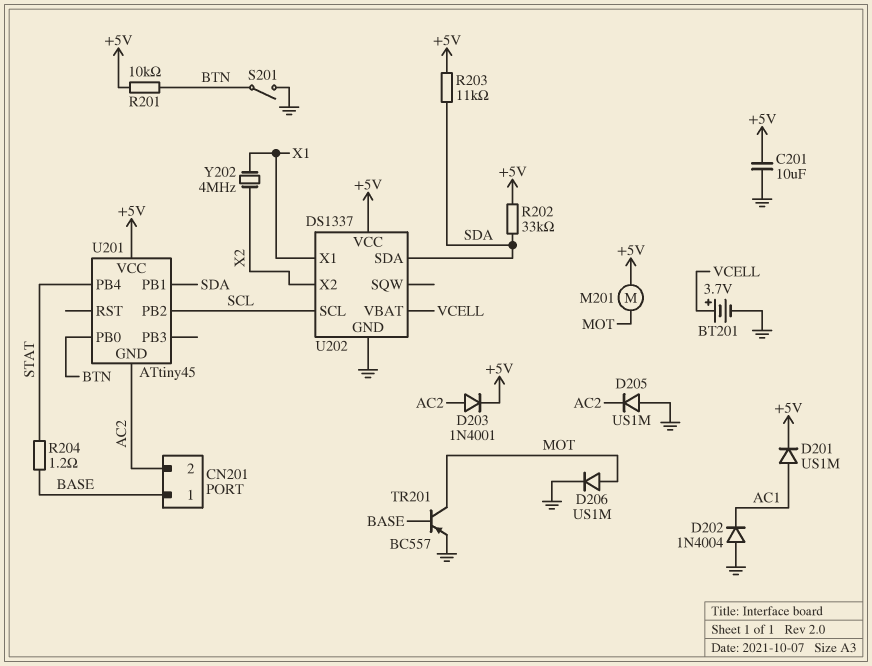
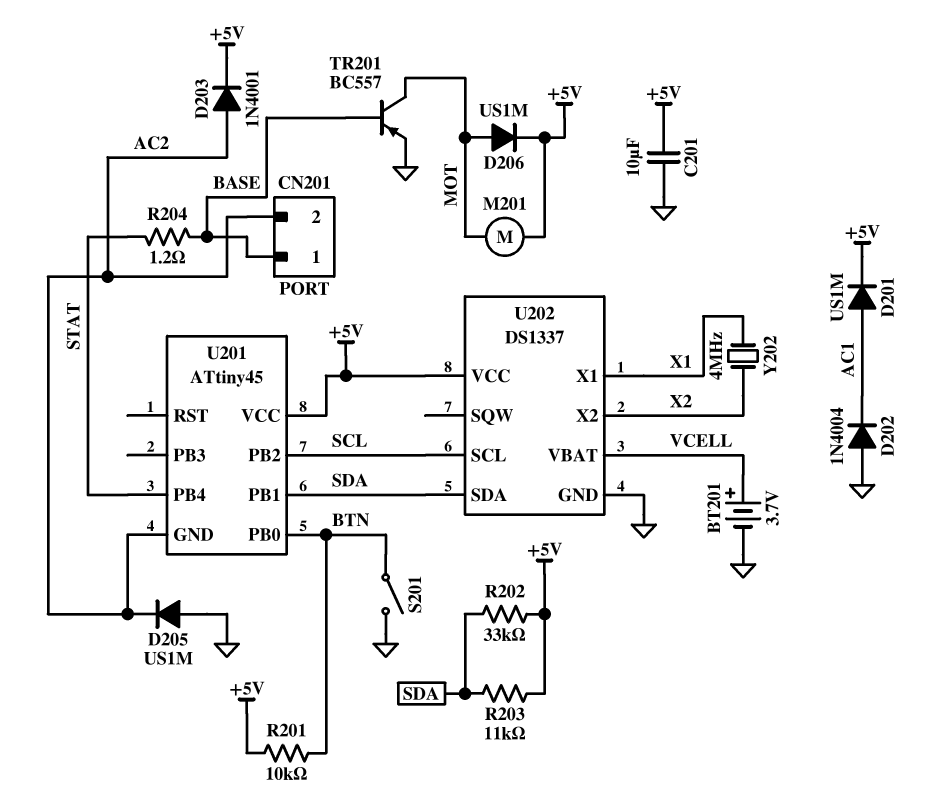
D206: diode US1M (A MOT, K GND) -> diode US1M (A MOT, K +5V)

